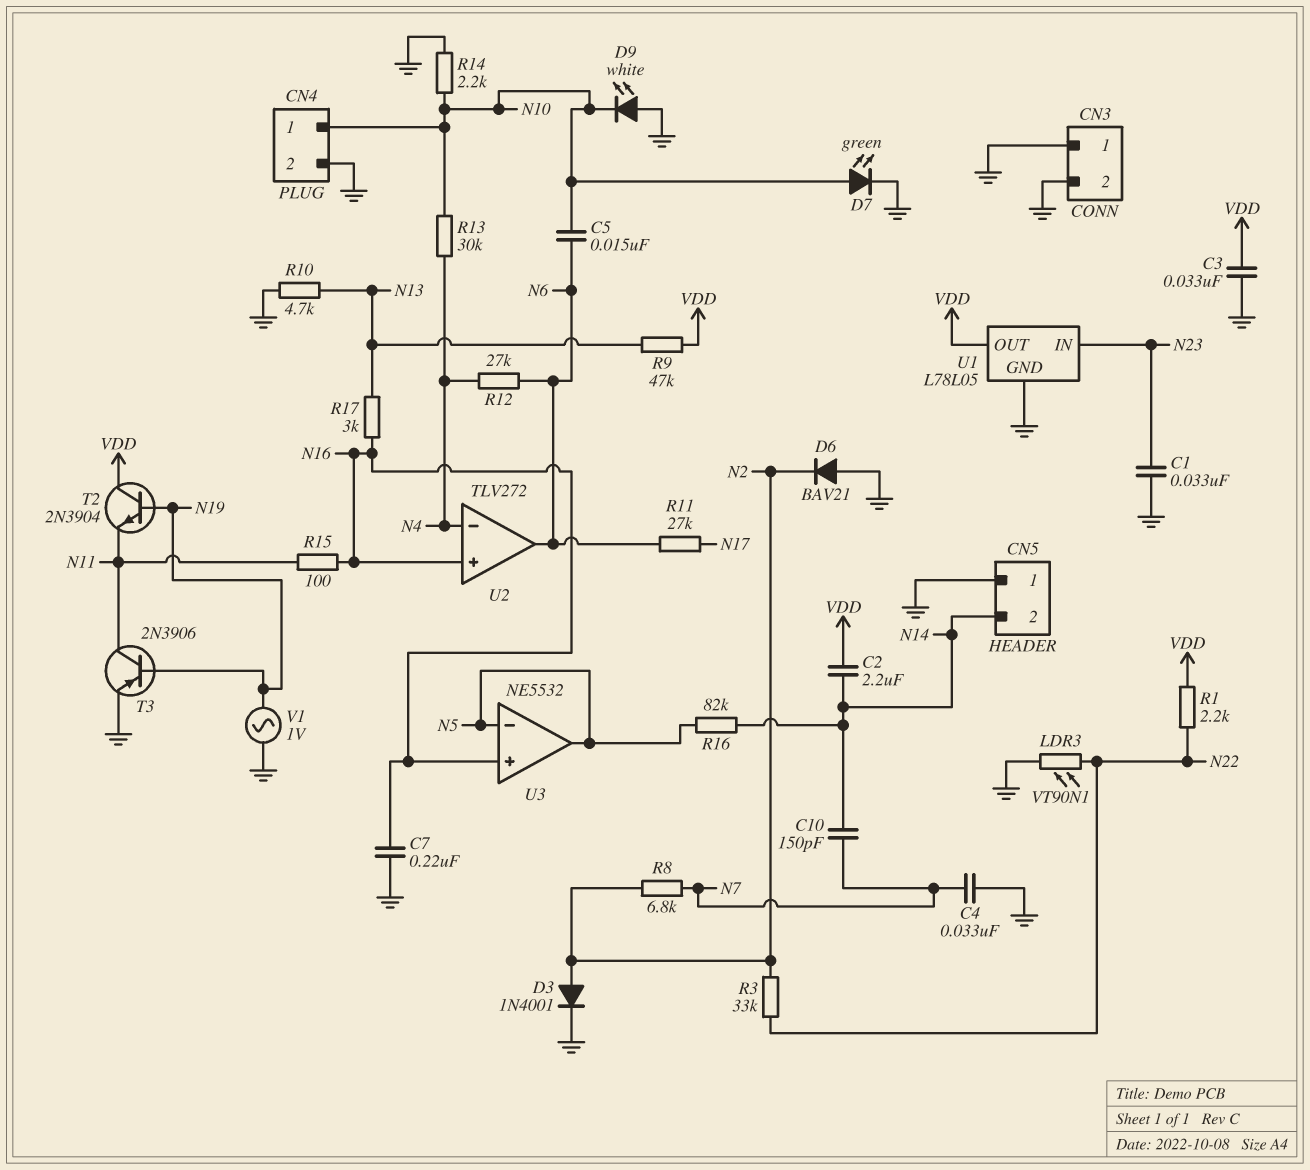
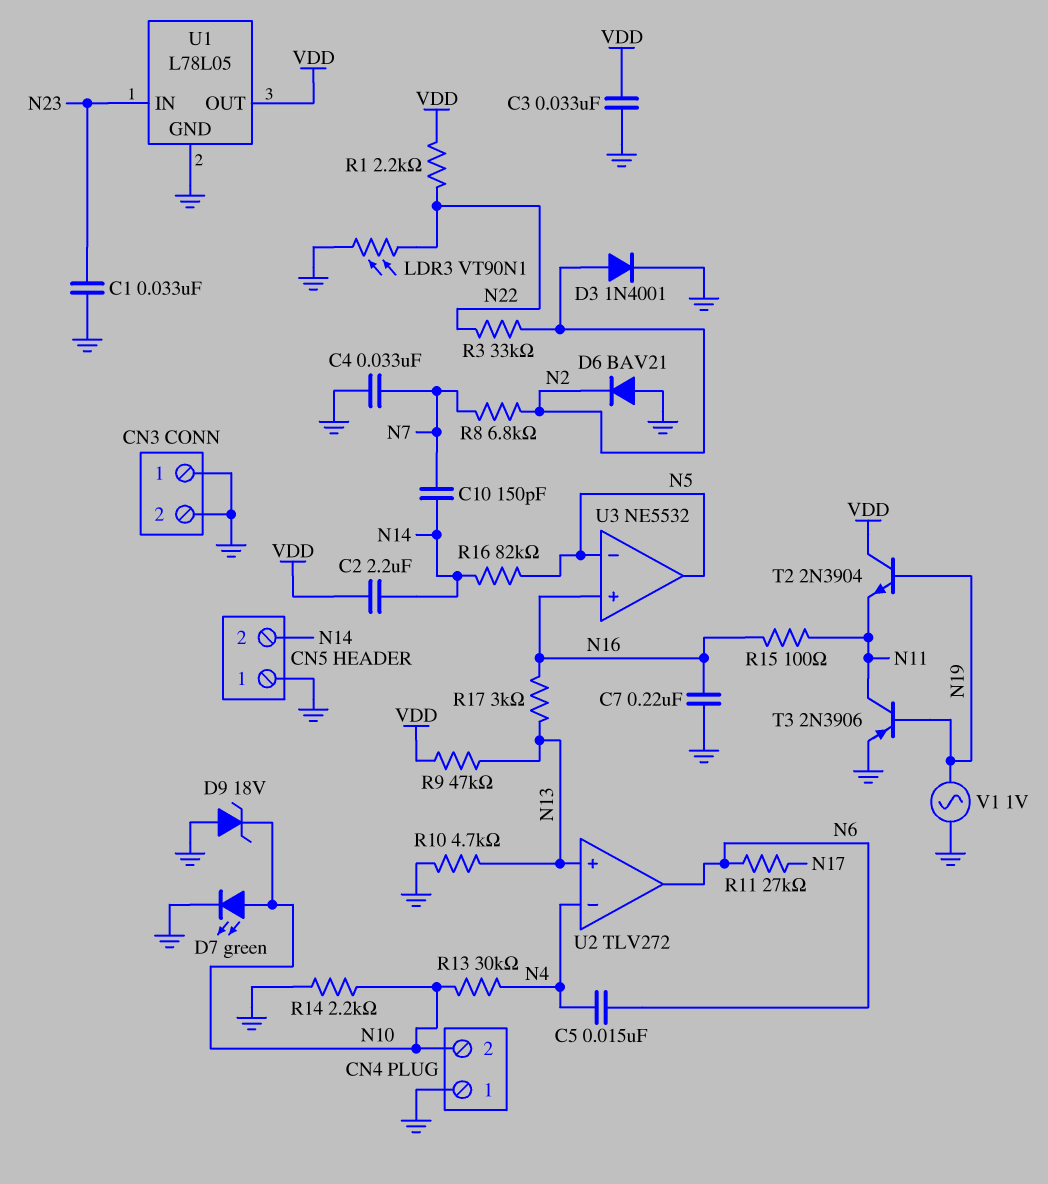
C5: 15nF (N6, N10) -> 15nF (N4, N6)
CN4 pin 1: N10 -> GND
CN4 pin 2: GND -> N10
D9: LED white (A GND, K N10) -> zener 18V (A GND, K N10)
R12: 27k (N4, N6) -> none
U2 pin in+: N16 -> N13

